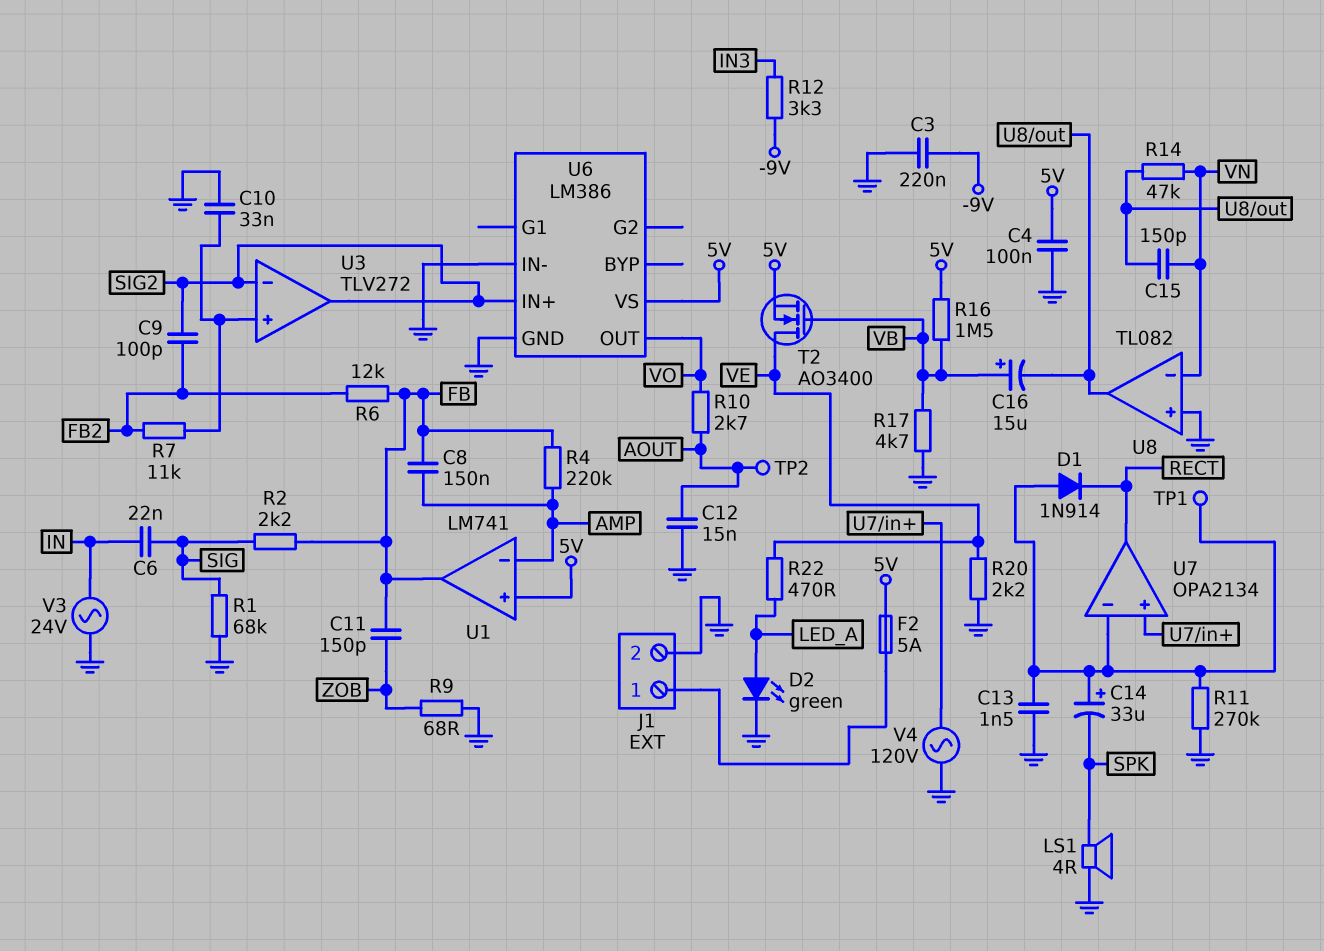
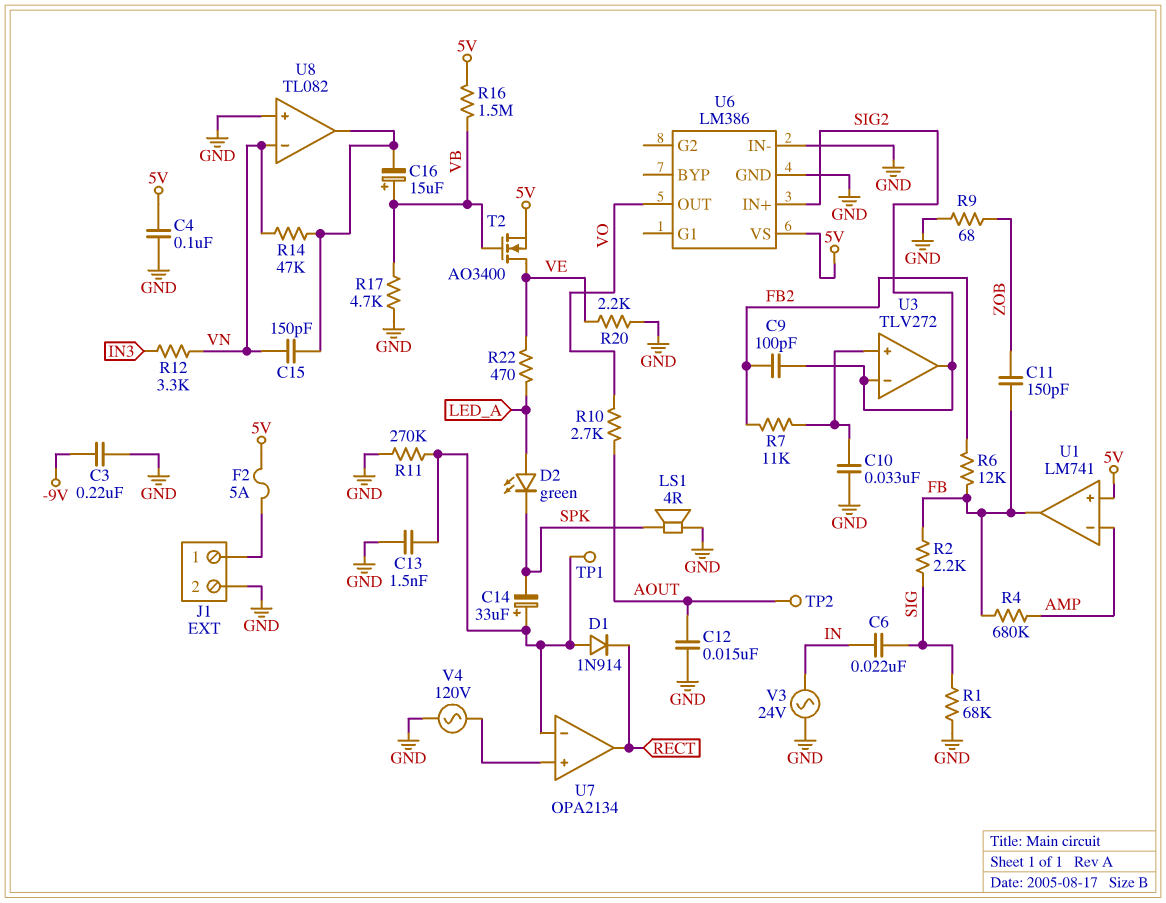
C8: 150nF (AMP, FB) -> none
D2: LED green (A LED_A, K GND) -> LED green (A LED_A, K SPK)
R4: 220k (AMP, FB) -> 680k (AMP, FB)
R12: 3.3k (-9V, IN3) -> 3.3k (IN3, VN)

